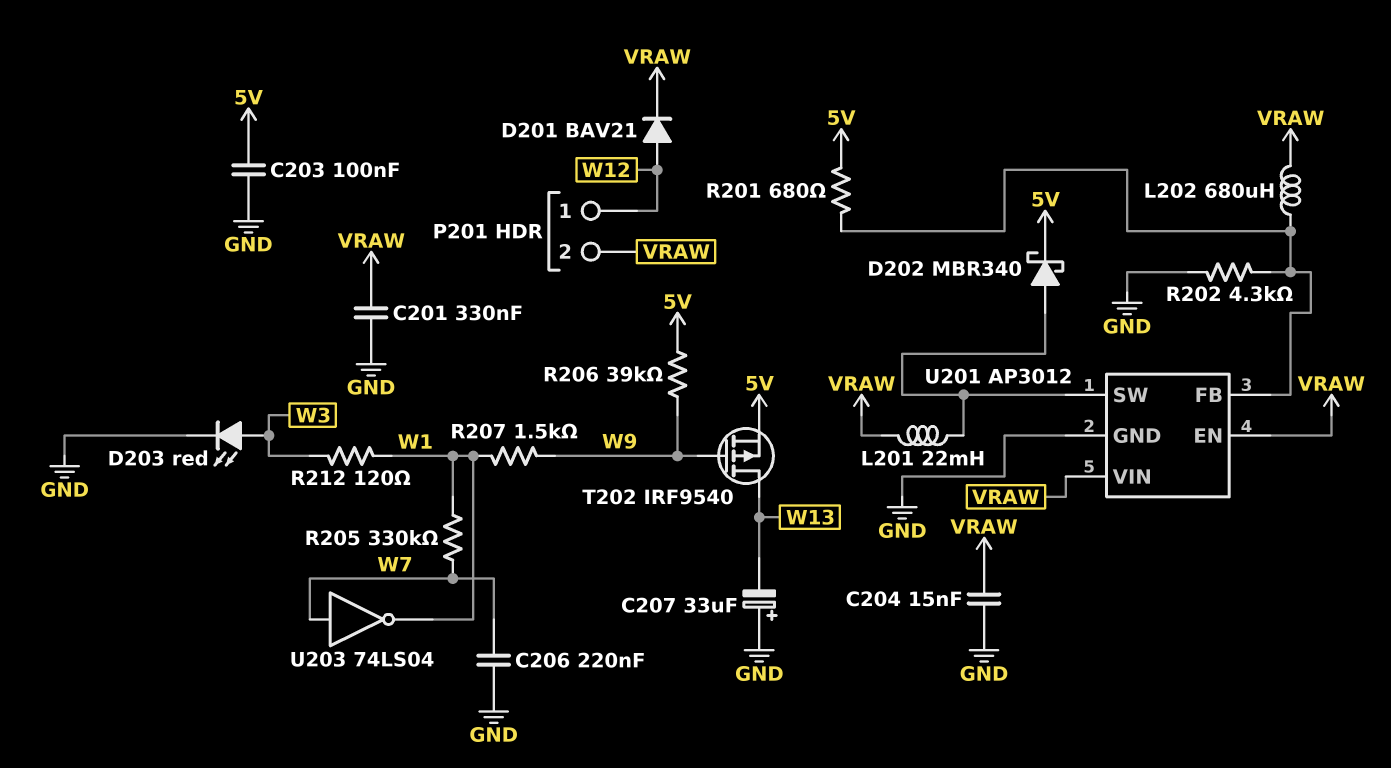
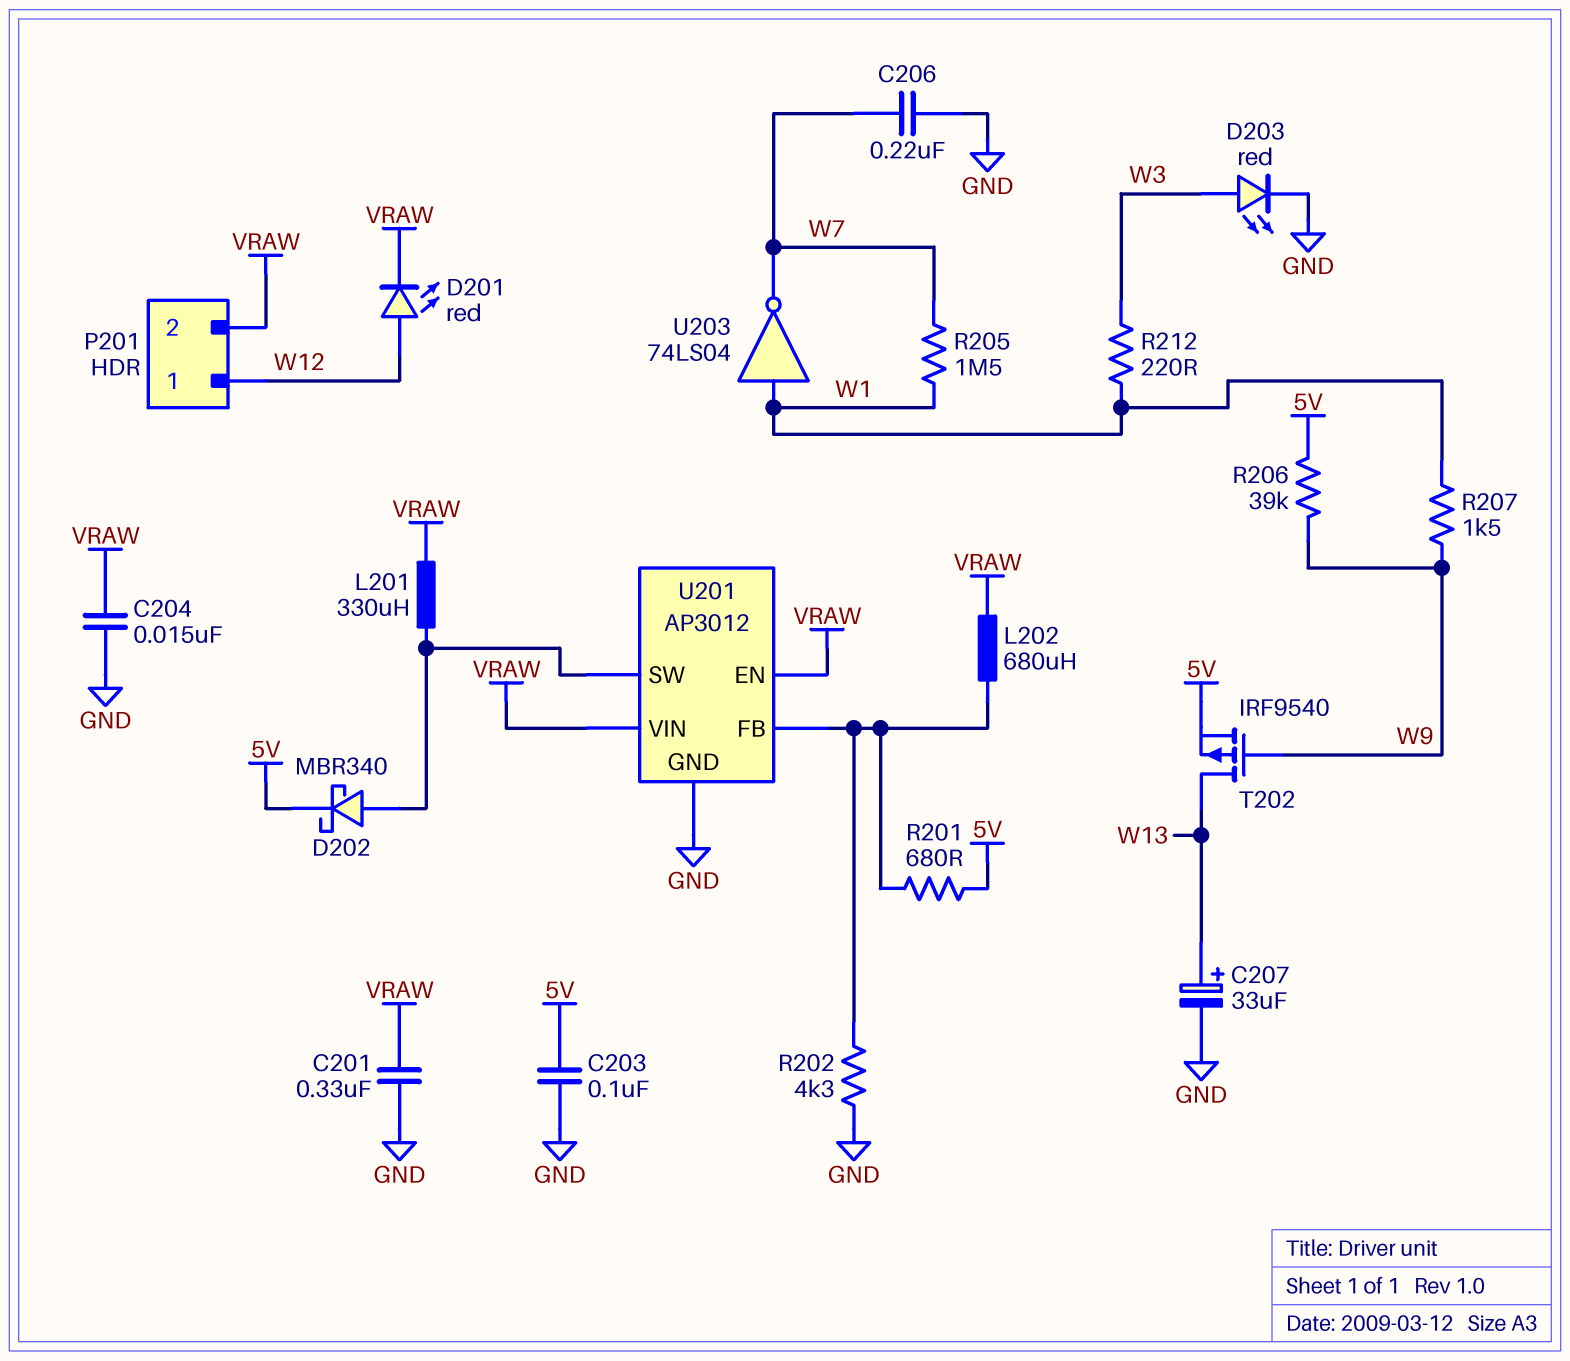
C207: 33uF (plus GND, minus W13) -> 33uF (plus W13, minus GND)
D201: diode BAV21 (A W12, K VRAW) -> LED red (A W12, K VRAW)
L201: 22mH (U201/SW, VRAW) -> 330uH (U201/SW, VRAW)
R205: 330k (W1, W7) -> 1.5M (W1, W7)
R212: 120 (W1, W3) -> 220 (W1, W3)
U203: NOT 74LS04 (in W7, out W1) -> NOT 74LS04 (in W1, out W7)

